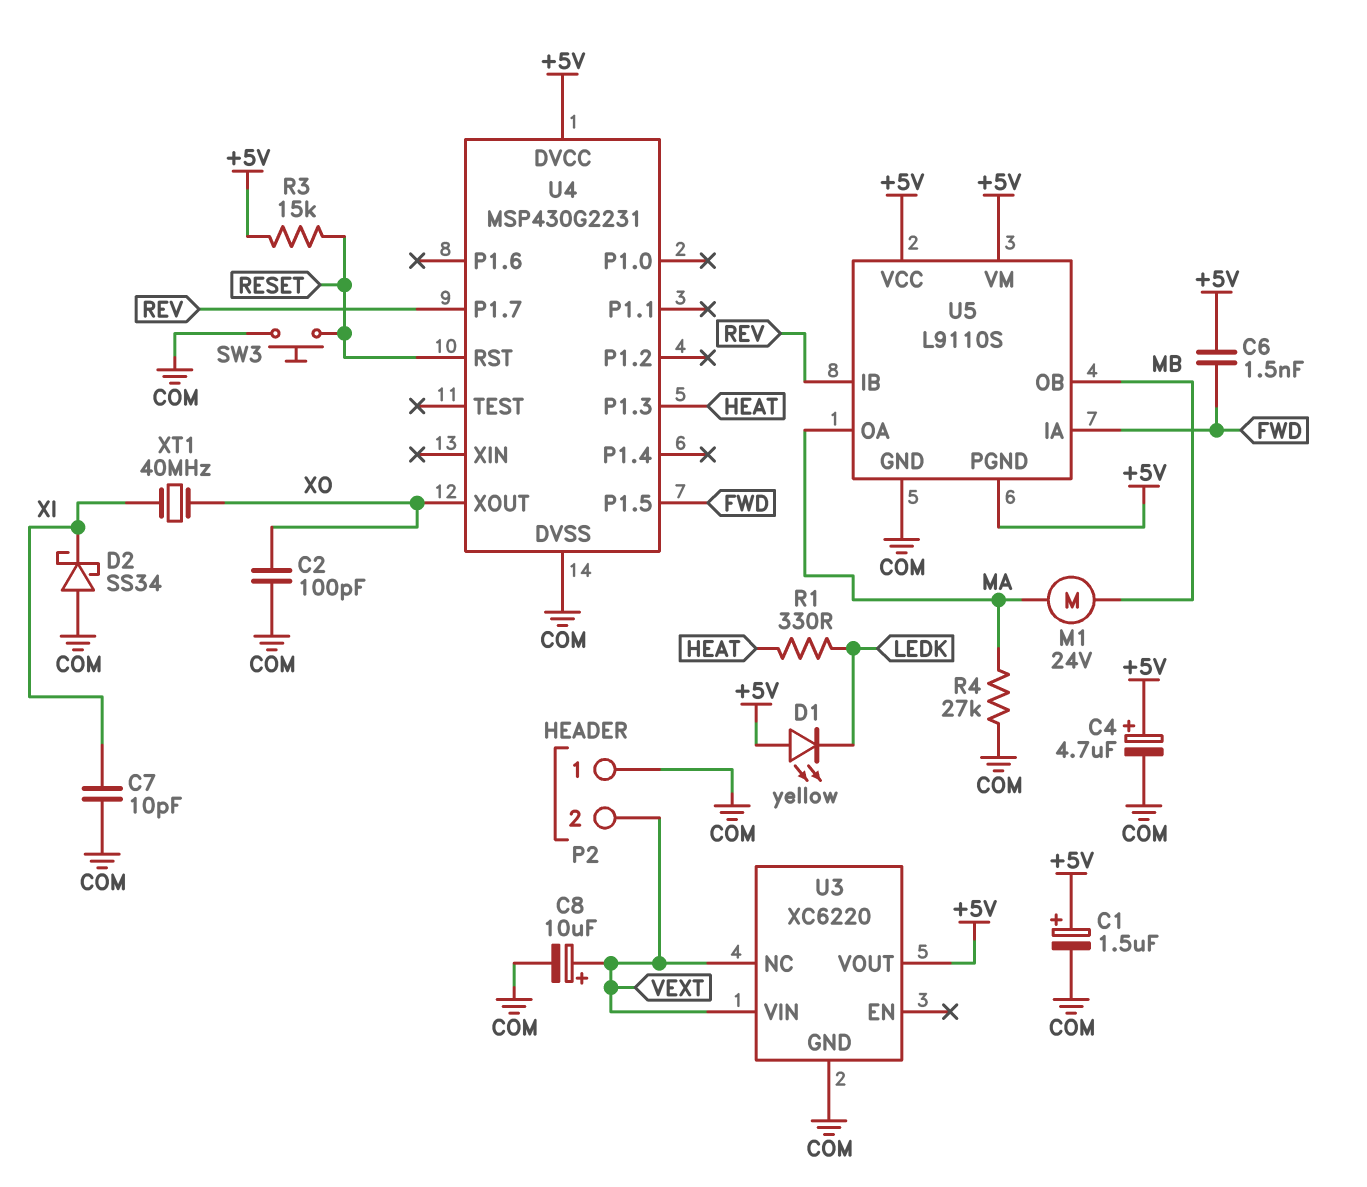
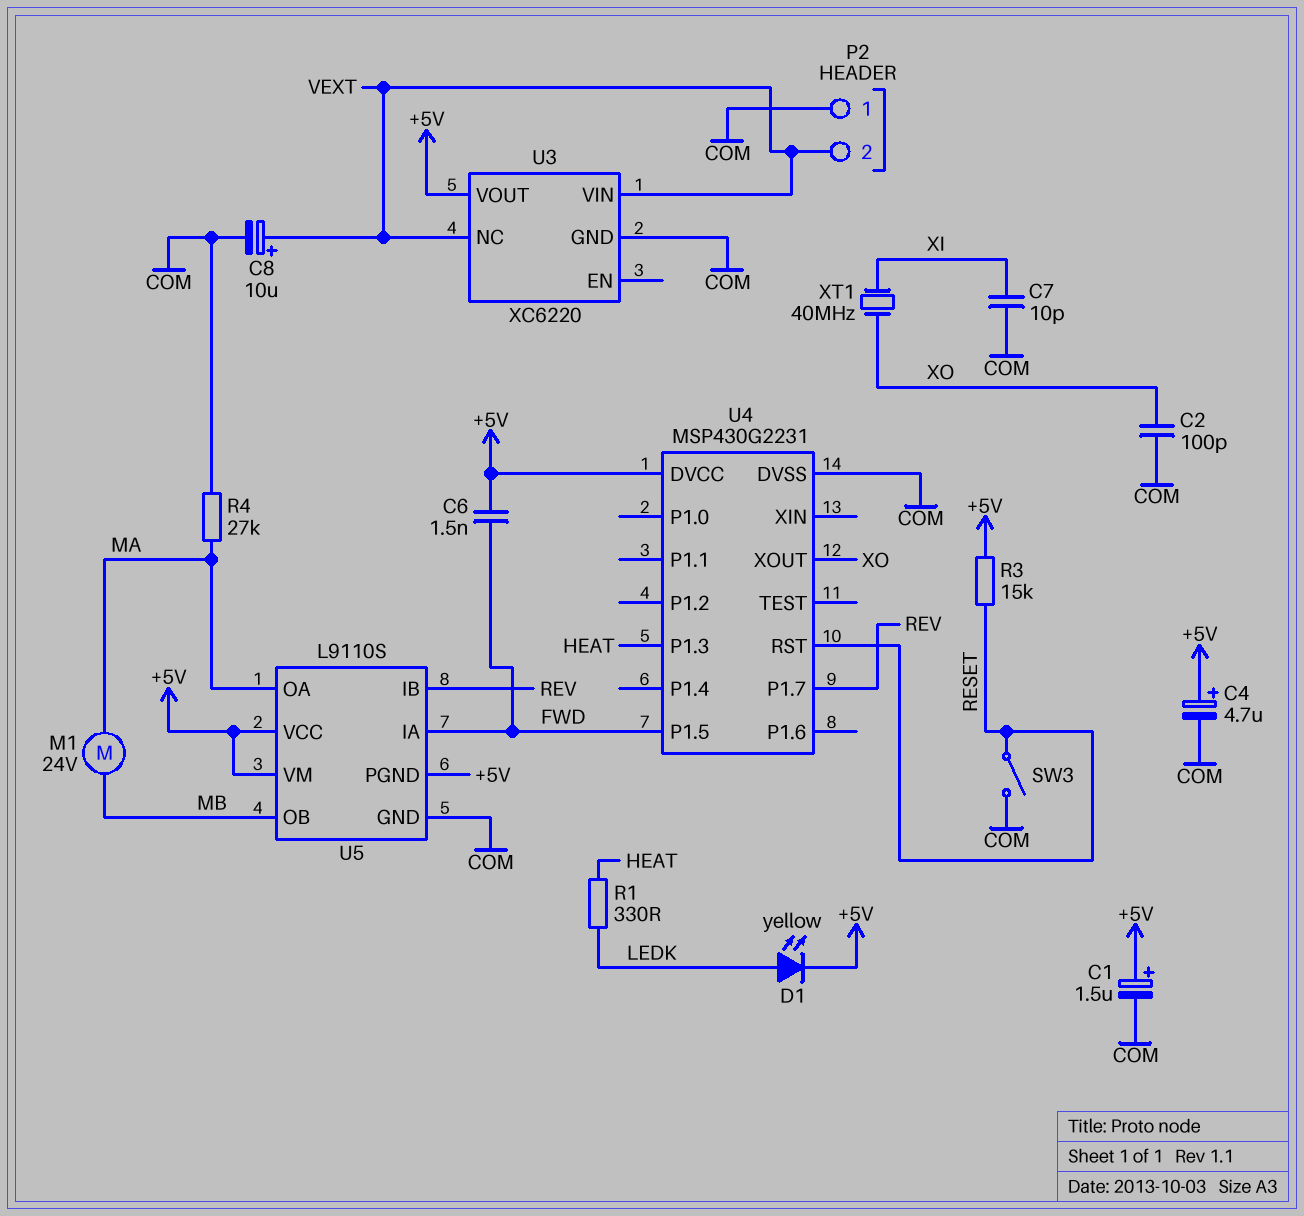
D1: LED yellow (A +5V, K LEDK) -> LED yellow (A LEDK, K +5V)
D2: schottky SS34 (A COM, K XI) -> none
SW3: button (COM, RESET) -> switch (COM, RESET)

